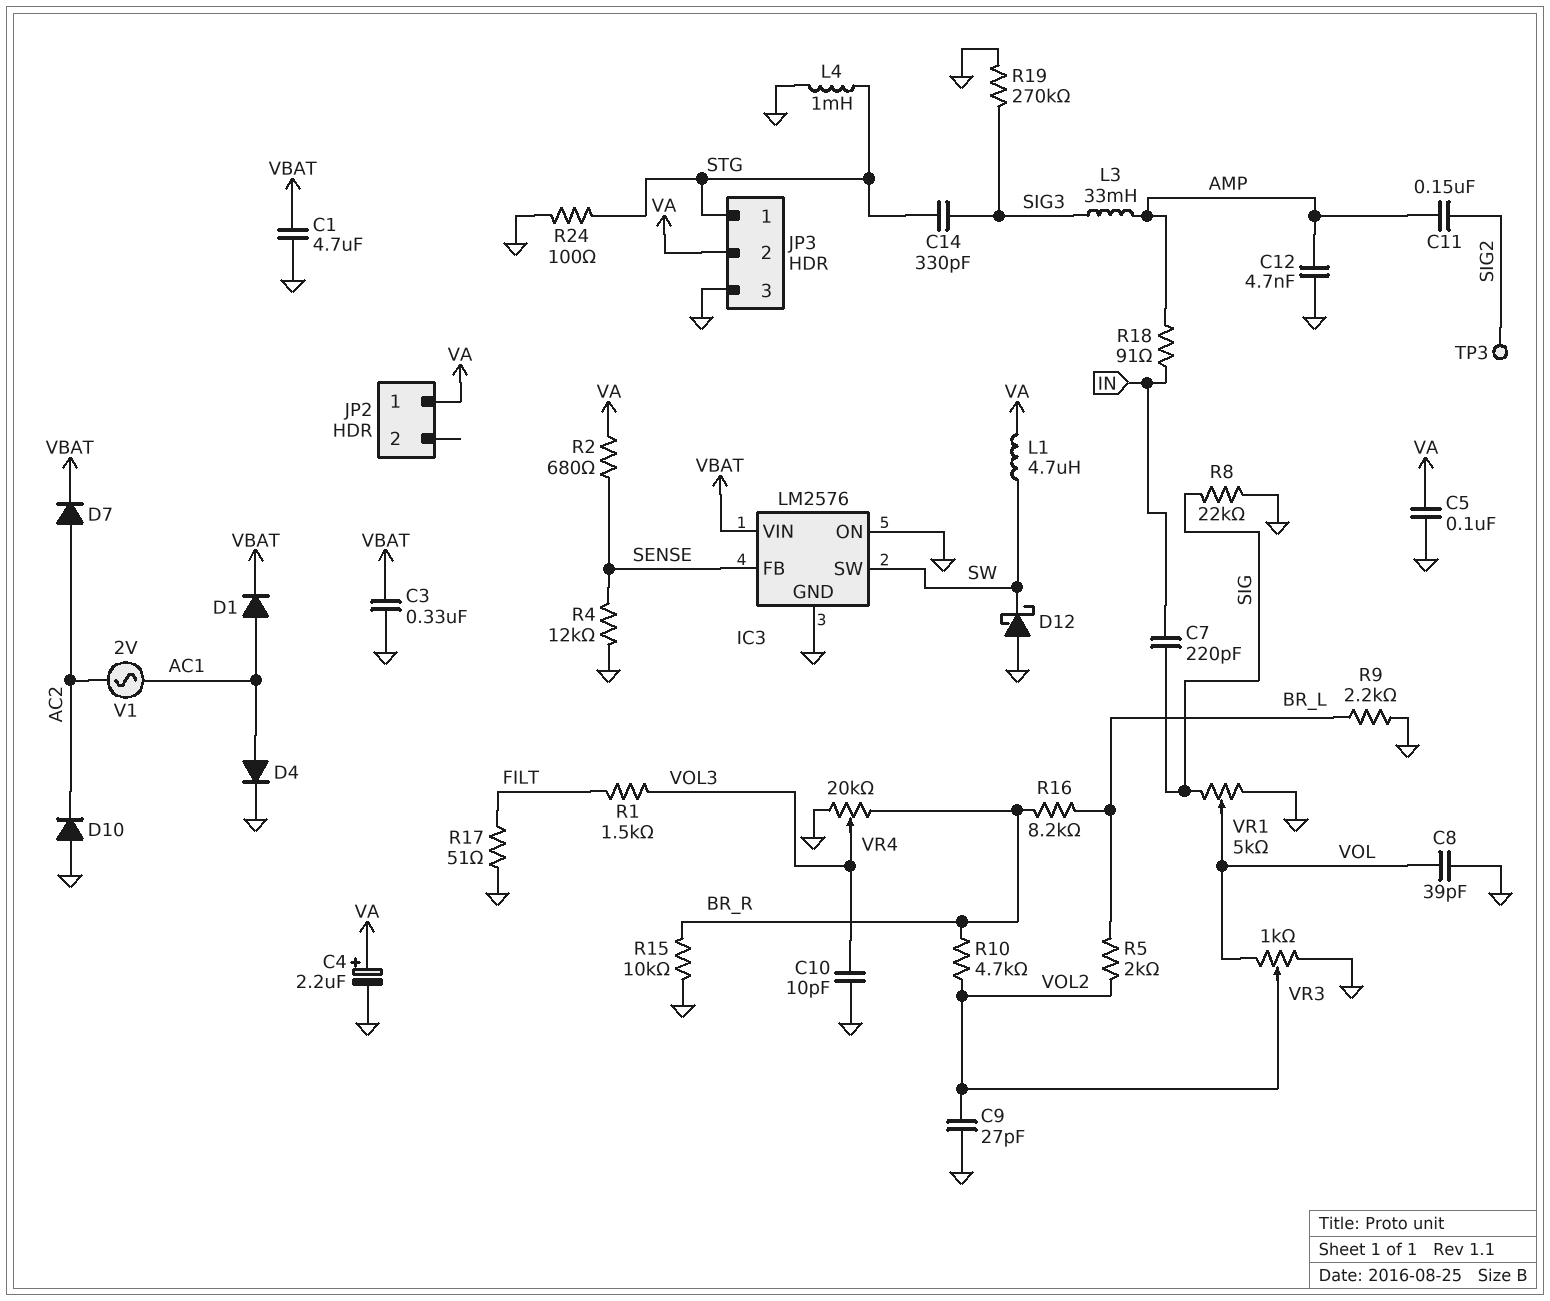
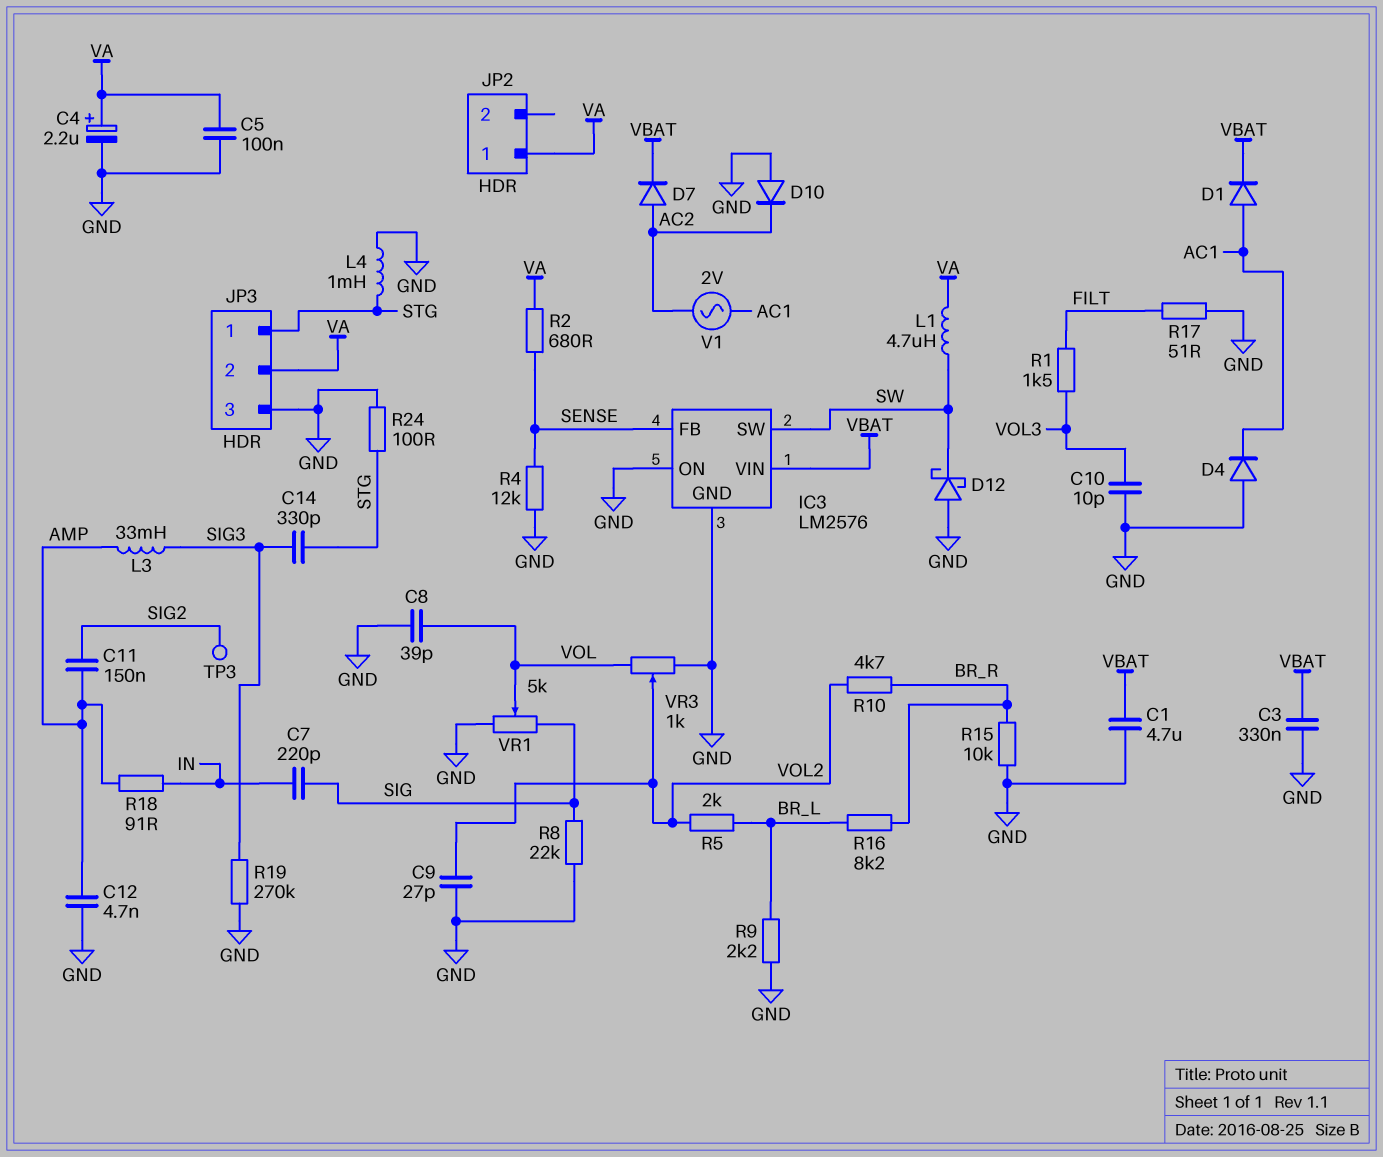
D4: diode (A AC1, K GND) -> diode (A GND, K AC1)
VR4: 20k (BR_R, GND, wiper VOL3) -> none

